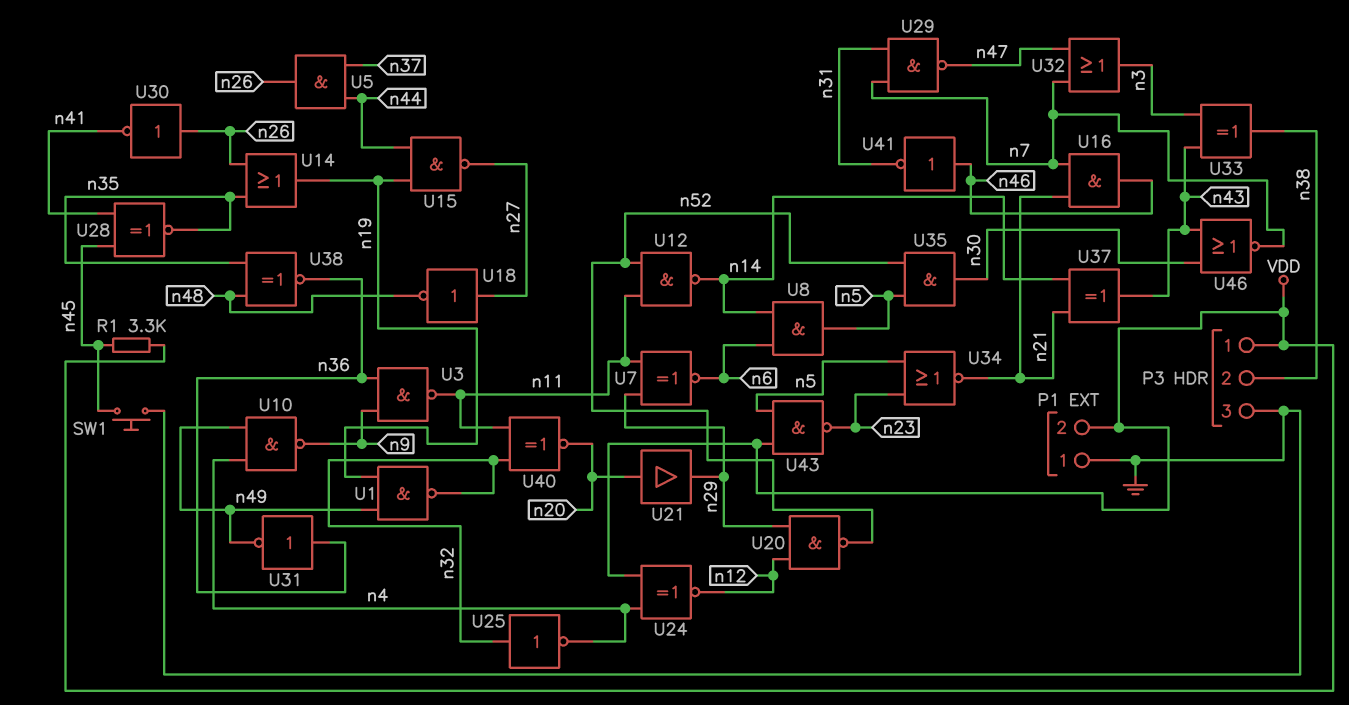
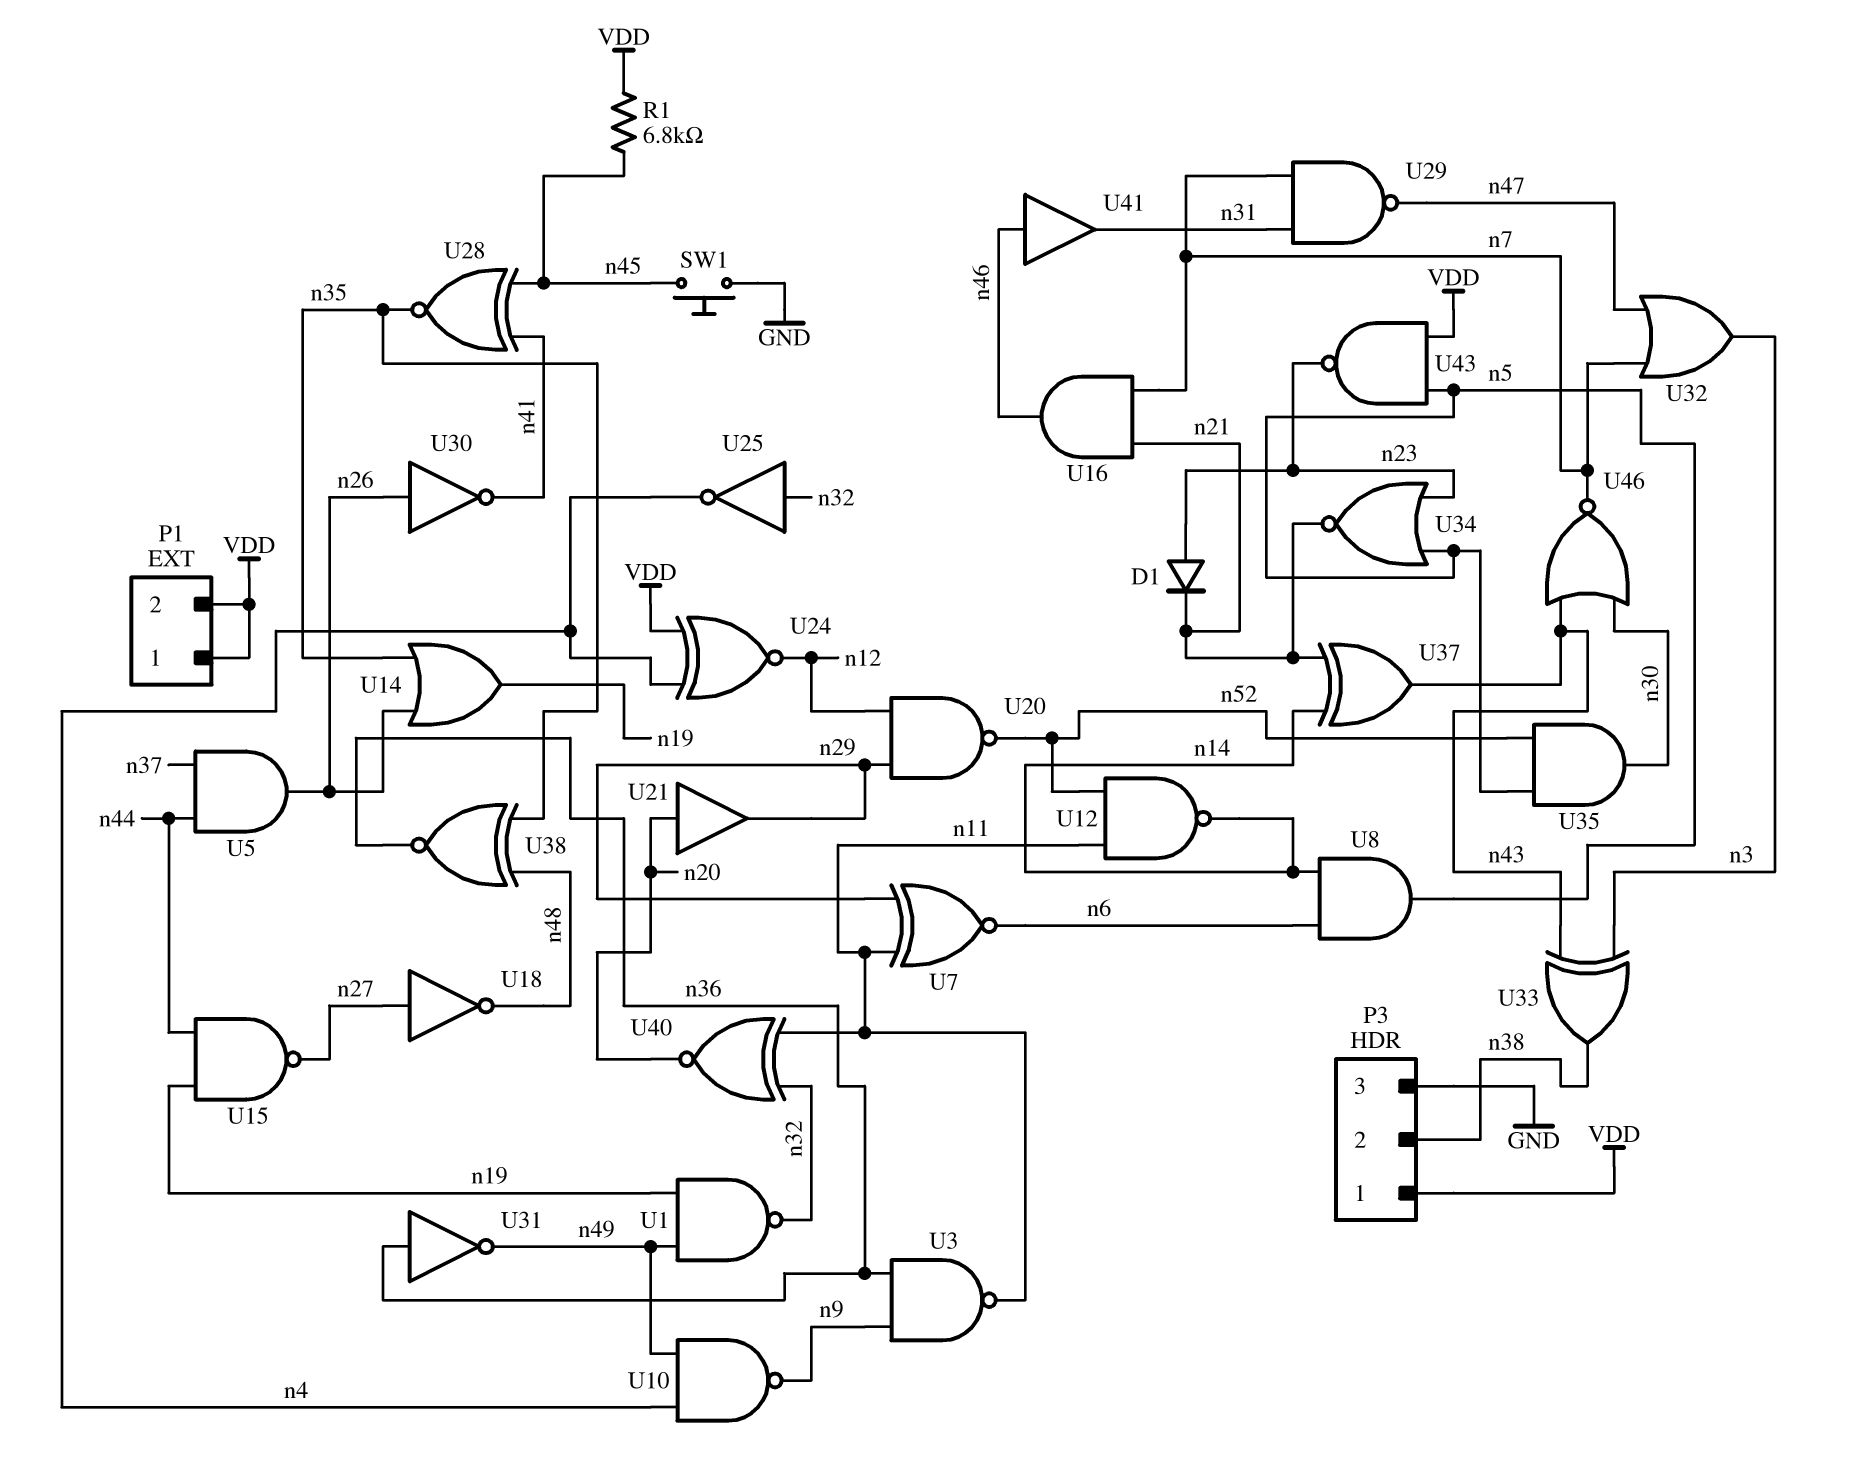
D1: none -> diode (A n23, K n21)
P1 pin 1: GND -> VDD
R1: 3.3k (VDD, n45) -> 6.8k (VDD, n45)
U41: NOT (in n46, out n31) -> buffer (in n46, out n31)

